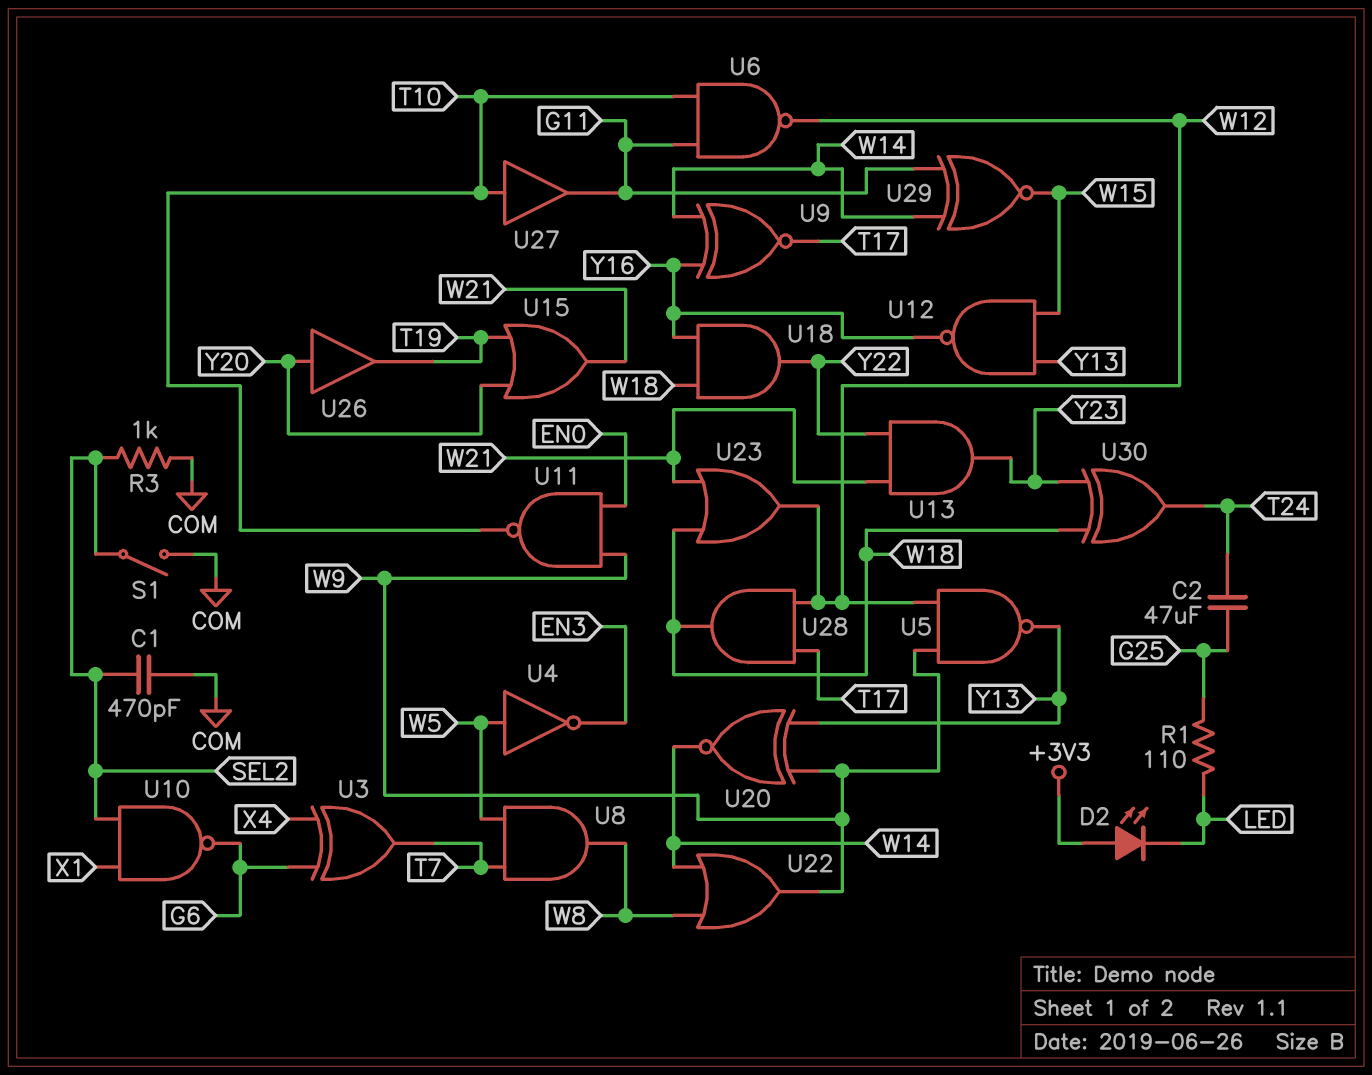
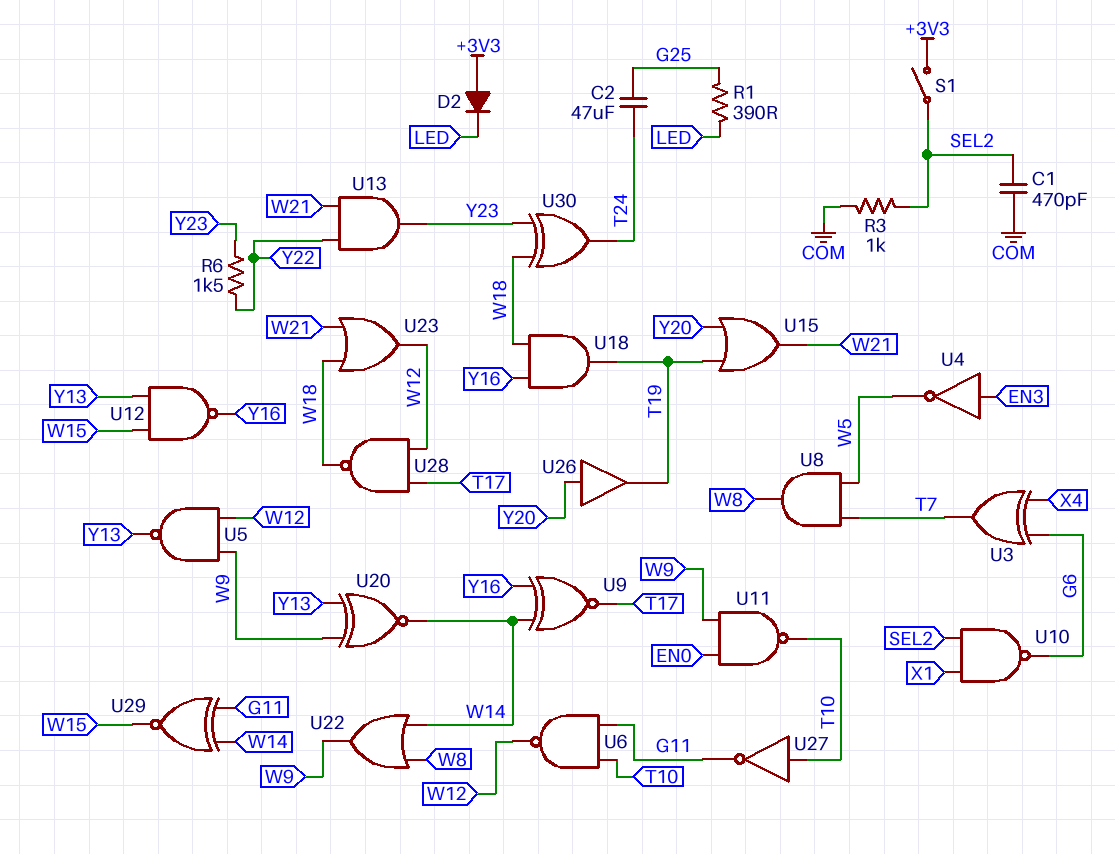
D2: LED (A +3V3, K LED) -> diode (A +3V3, K LED)
R1: 110 (G25, LED) -> 390 (G25, LED)
R6: none -> 1.5k (Y22, Y23)
S1: switch (COM, SEL2) -> switch (+3V3, SEL2)
U4: NOT (in W5, out EN3) -> NOT (in EN3, out W5)
U18: AND (in W18, in Y16, out Y22) -> AND (in W18, in Y16, out T19)
U27: buffer (in T10, out G11) -> NOT (in T10, out G11)
U28: AND (in T17, in W12, out W18) -> NAND (in T17, in W12, out W18)

